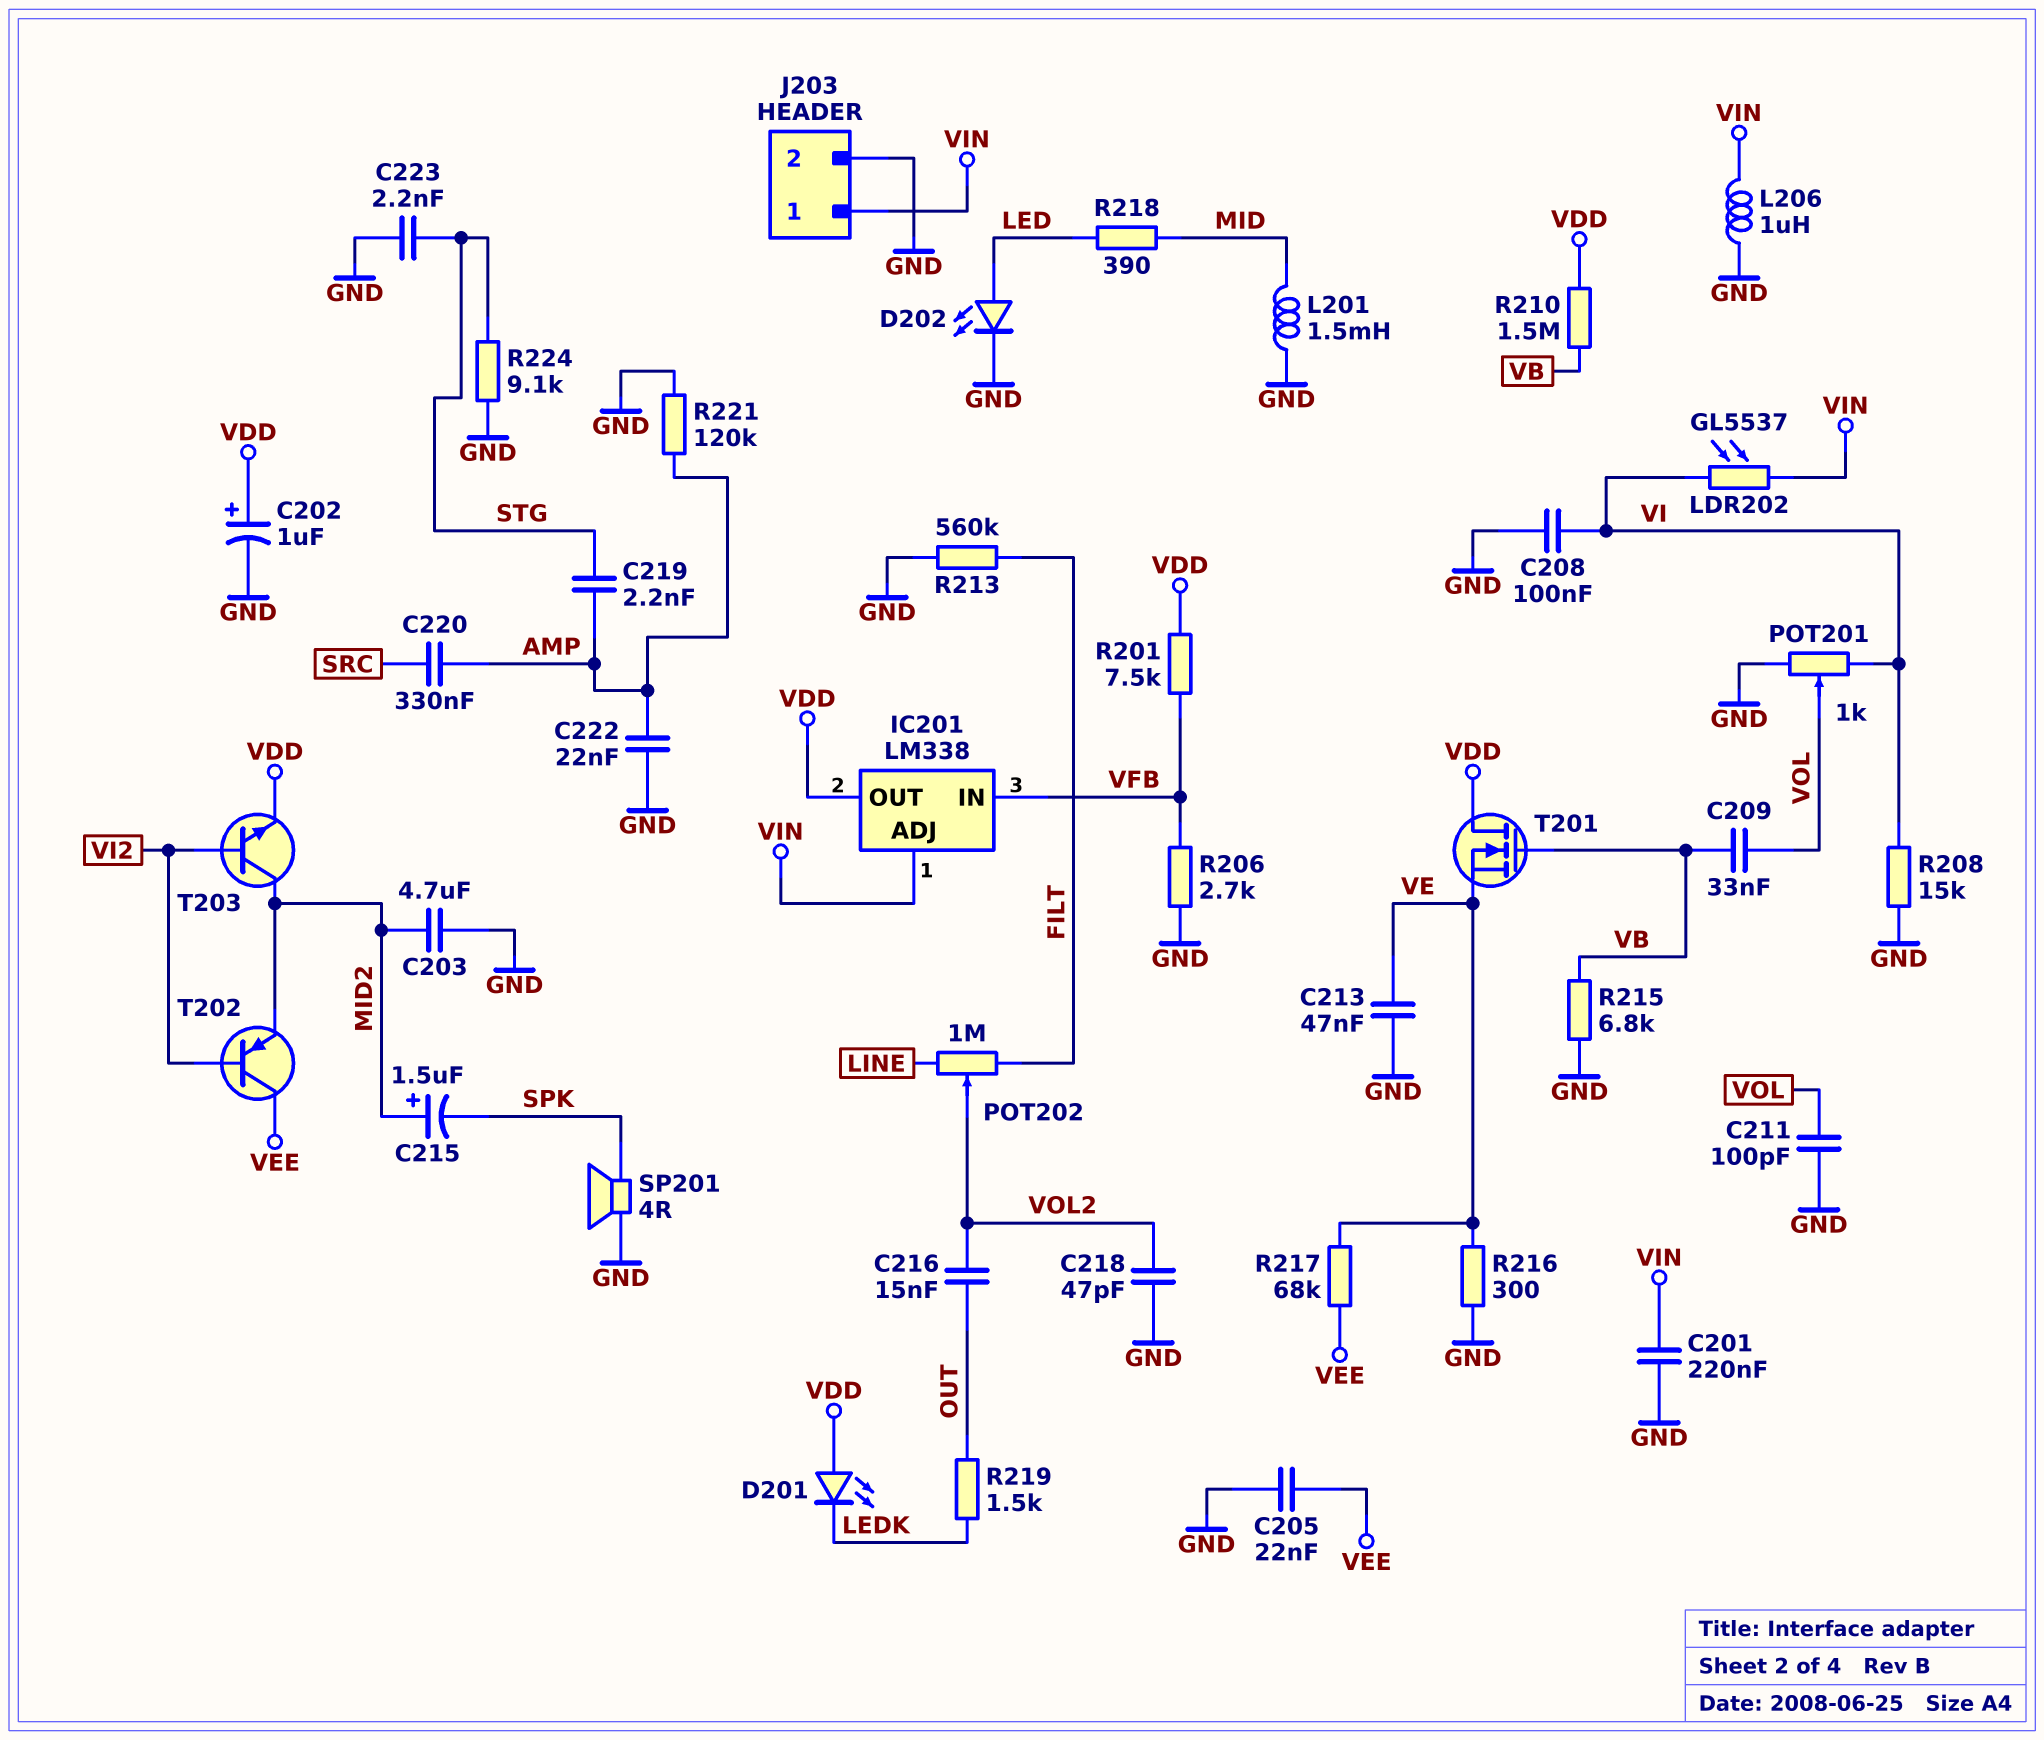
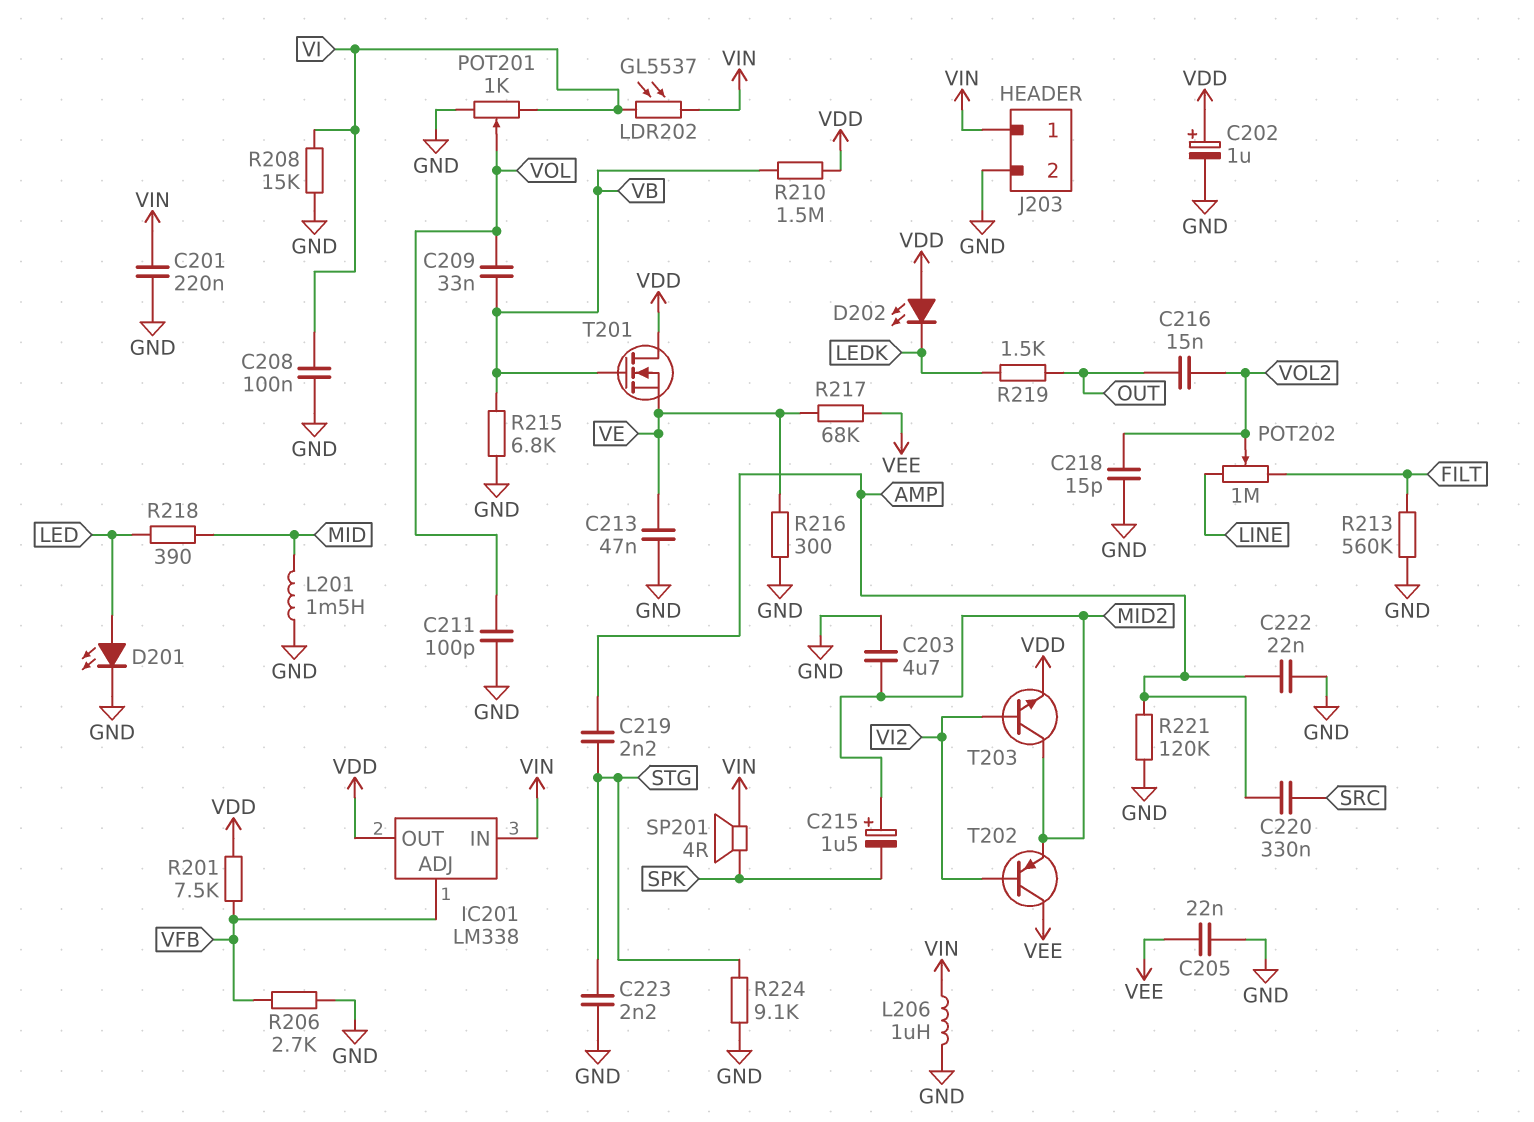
C218: 47pF (GND, VOL2) -> 15pF (GND, VOL2)
D201: LED (A VDD, K LEDK) -> LED (A LED, K GND)
D202: LED (A LED, K GND) -> LED (A VDD, K LEDK)
IC201 pin ADJ: VIN -> VFB
IC201 pin IN: VFB -> VIN
SP201: speaker 4R (GND, SPK) -> speaker 4R (SPK, VIN)

